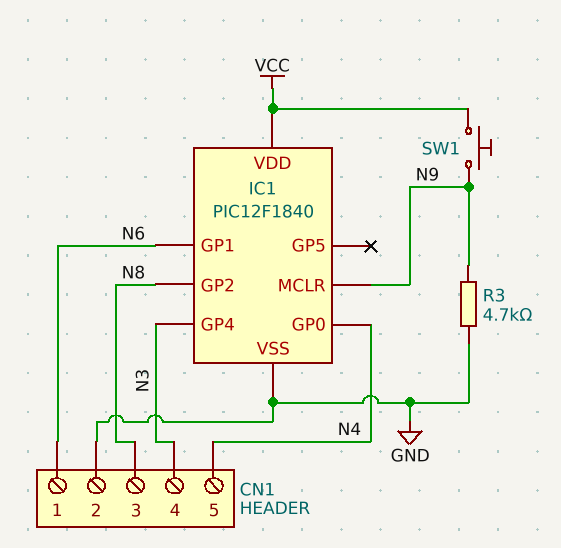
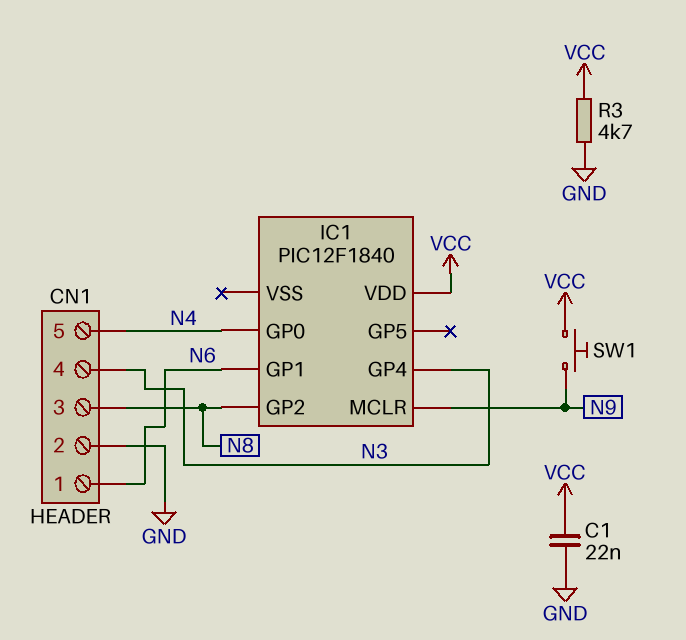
C1: none -> 22nF (GND, VCC)
IC1 pin VSS: GND -> none
R3: 4.7k (GND, N9) -> 4.7k (GND, VCC)

